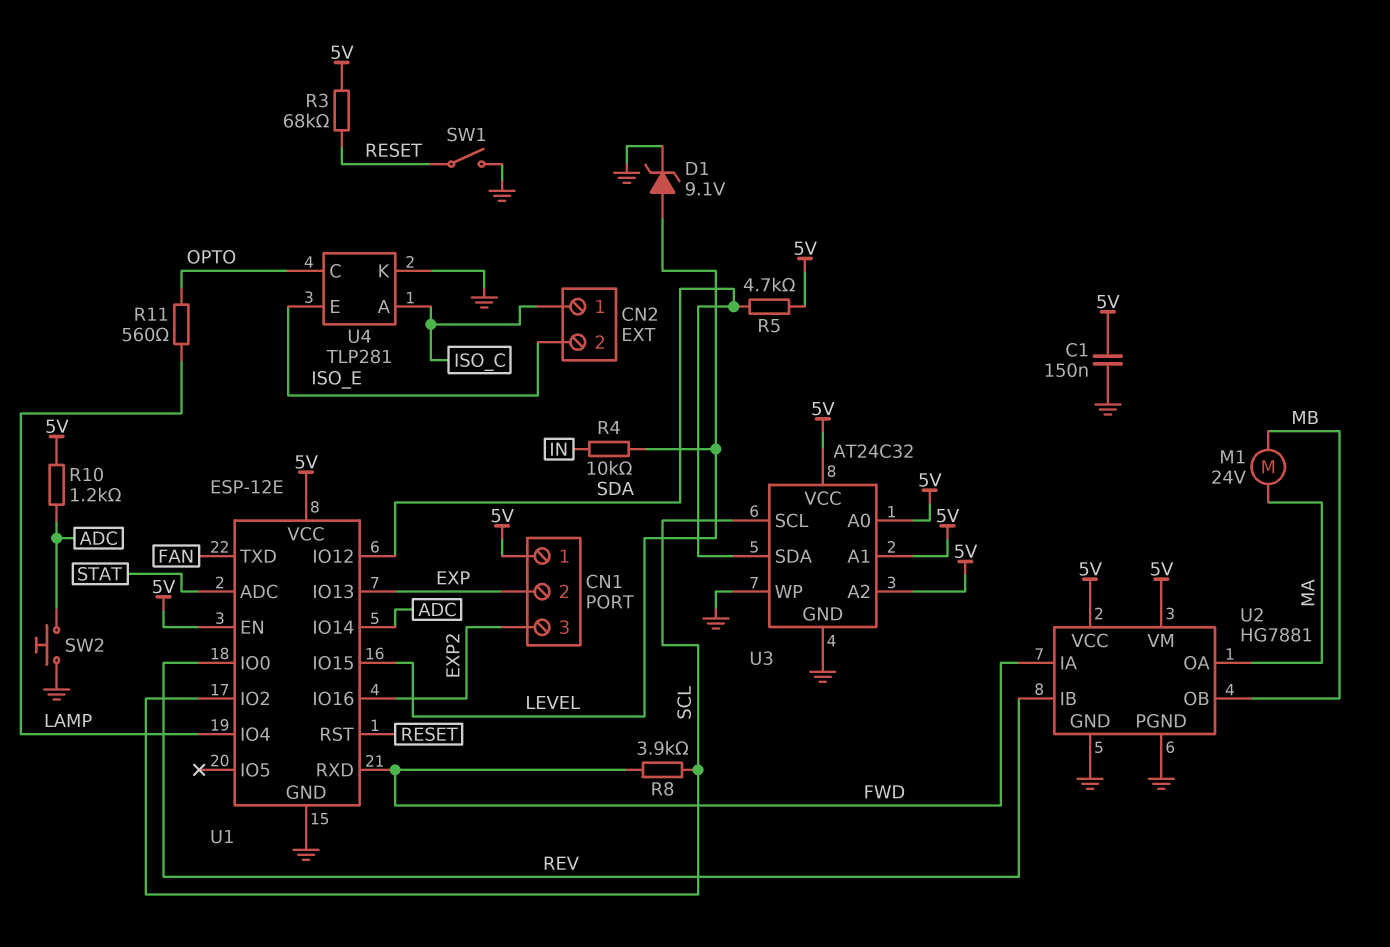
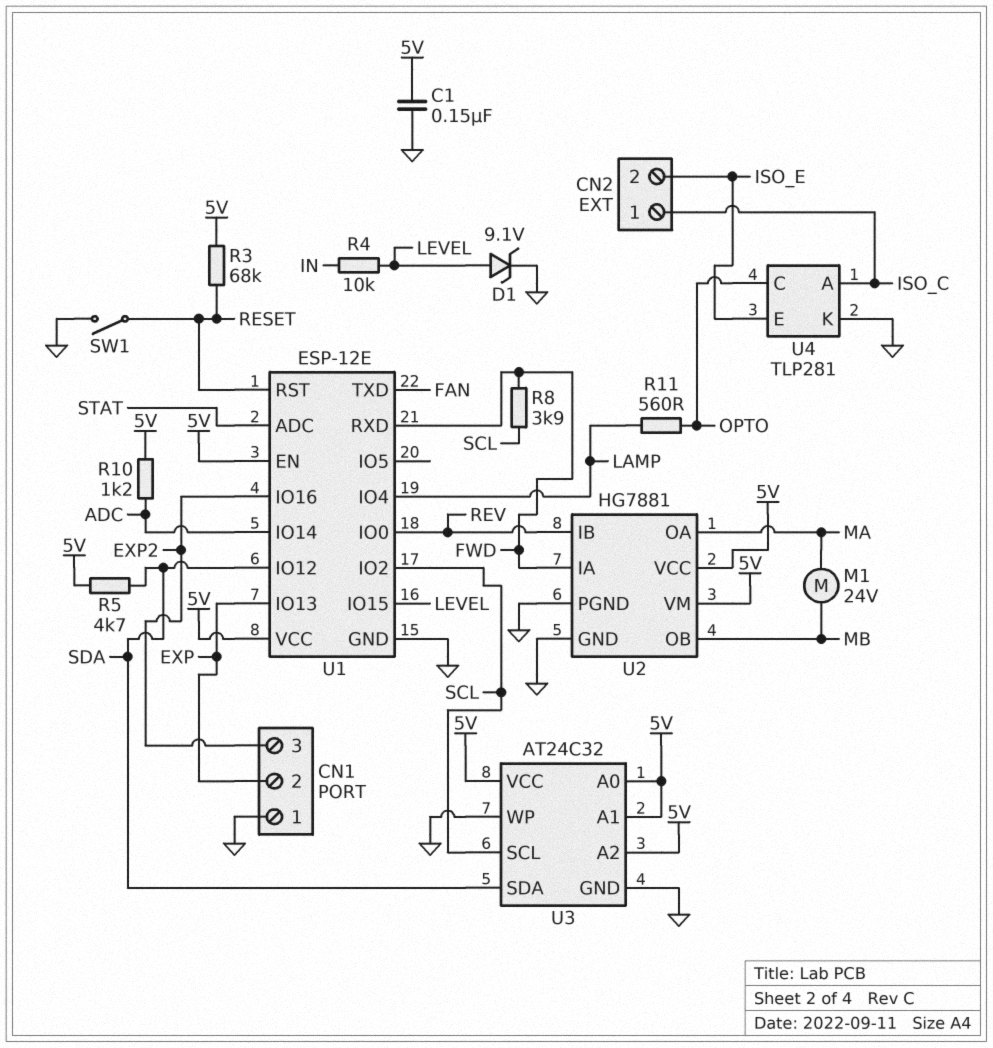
CN1 pin 1: 5V -> GND
SW2: button (ADC, GND) -> none

